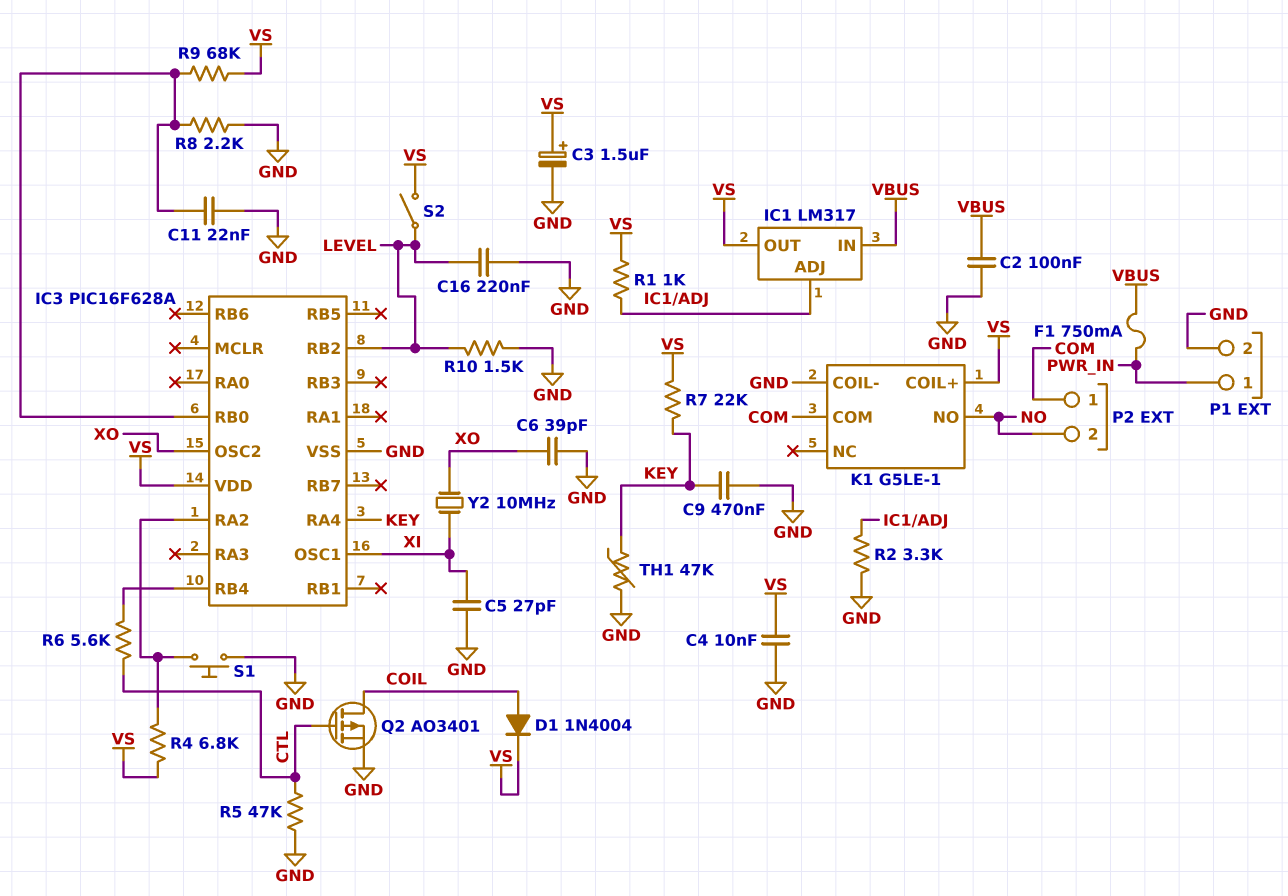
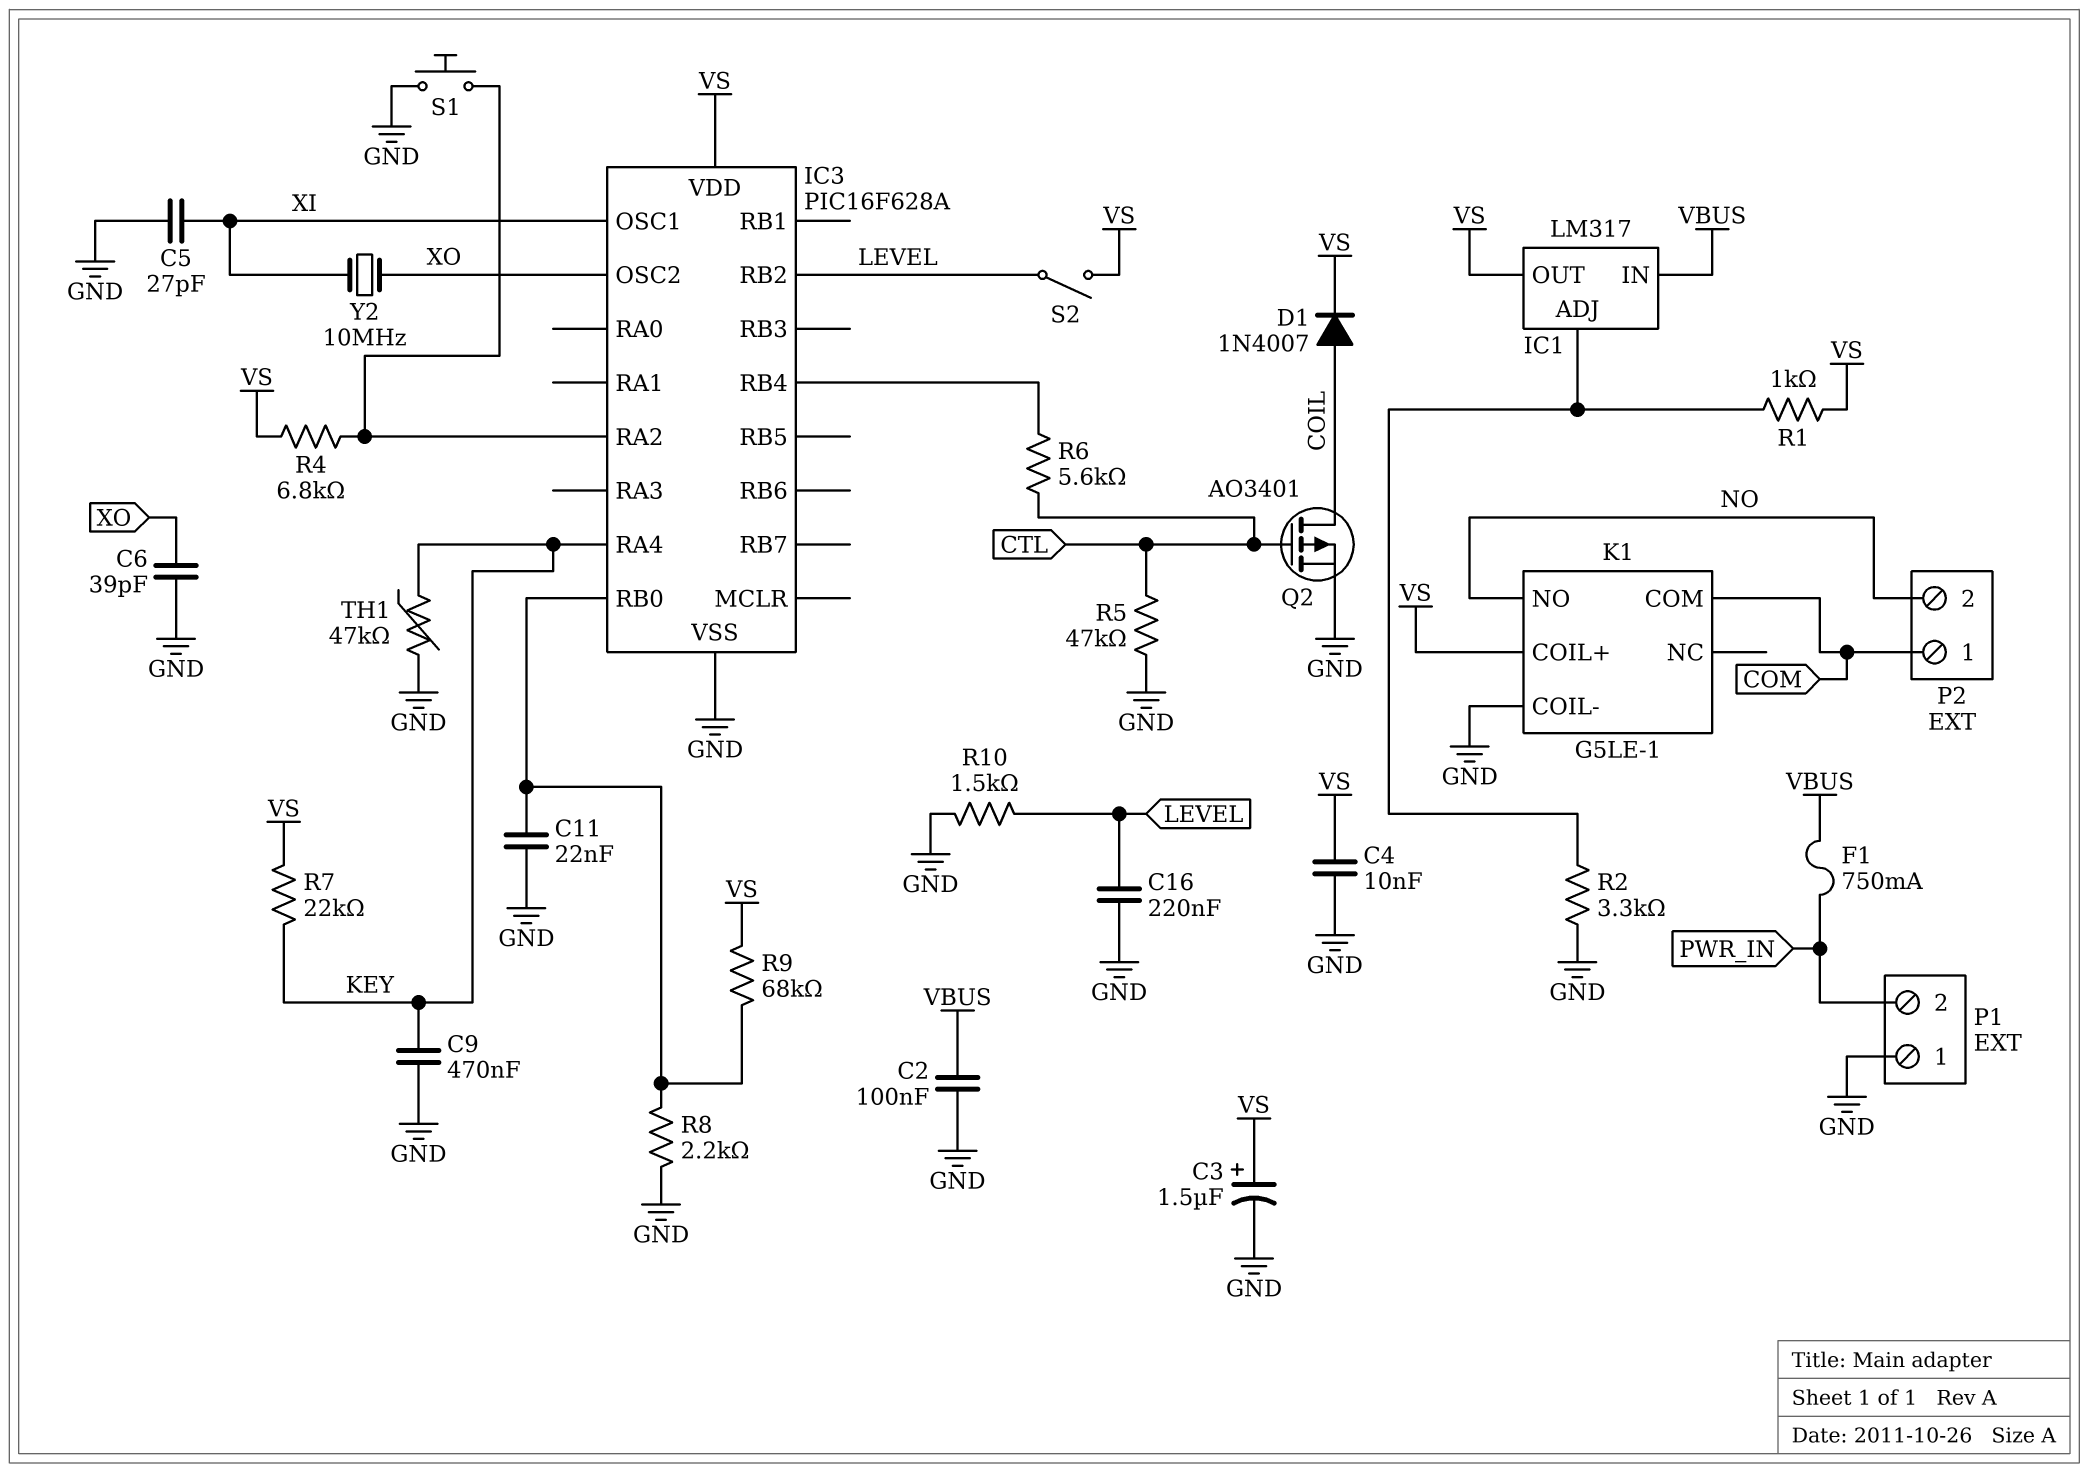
D1: diode 1N4004 (A COIL, K VS) -> diode 1N4007 (A COIL, K VS)
P1 pin 1: PWR_IN -> GND
P1 pin 2: GND -> PWR_IN

